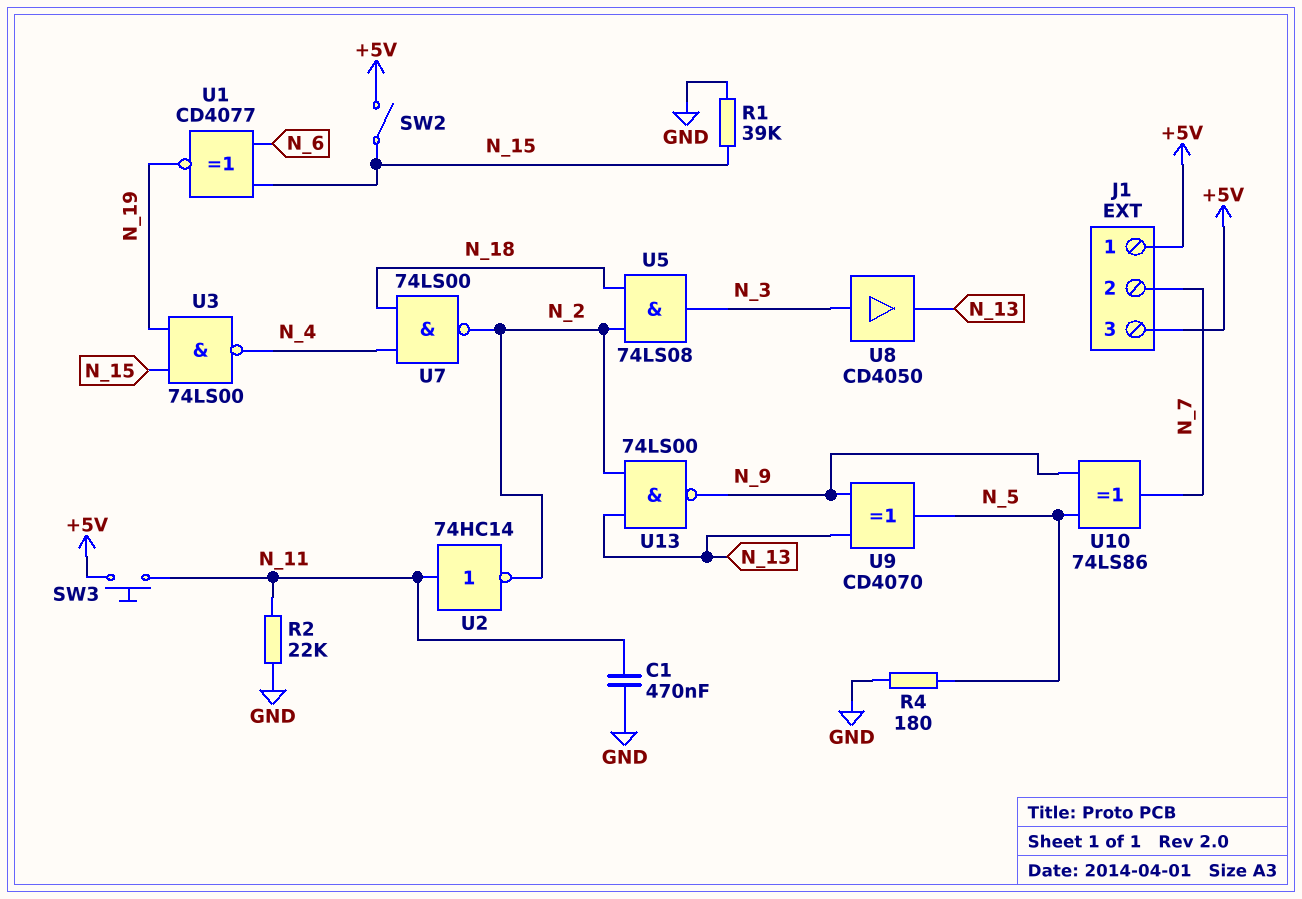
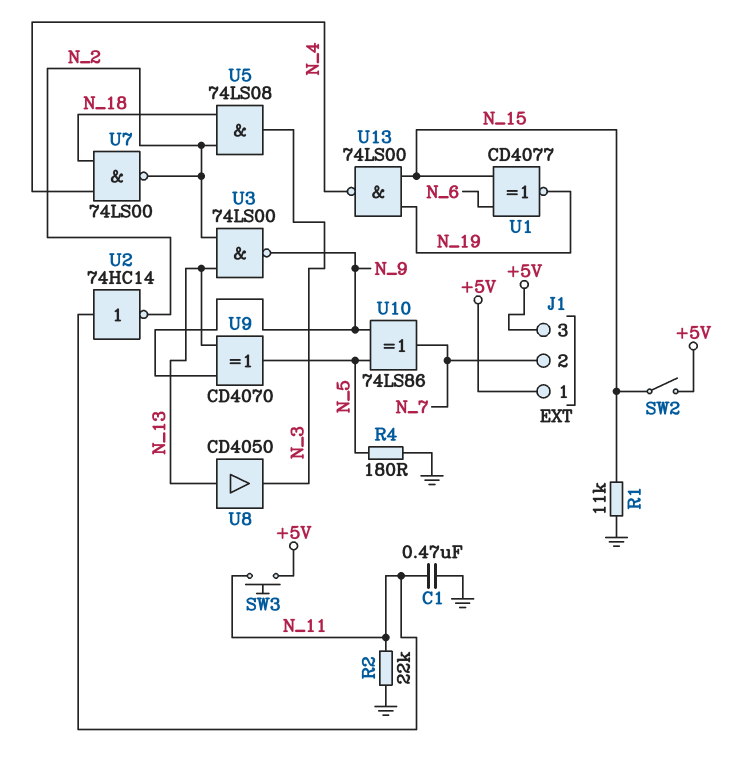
R1: 39k (GND, N_15) -> 11k (GND, N_15)
U3: NAND 74LS00 (in N_15, in N_19, out N_4) -> NAND 74LS00 (in N_2, in N_13, out N_9)
U8: buffer CD4050 (in N_3, out N_13) -> buffer CD4050 (in N_13, out N_3)
U13: NAND 74LS00 (in N_2, in N_13, out N_9) -> NAND 74LS00 (in N_15, in N_19, out N_4)

